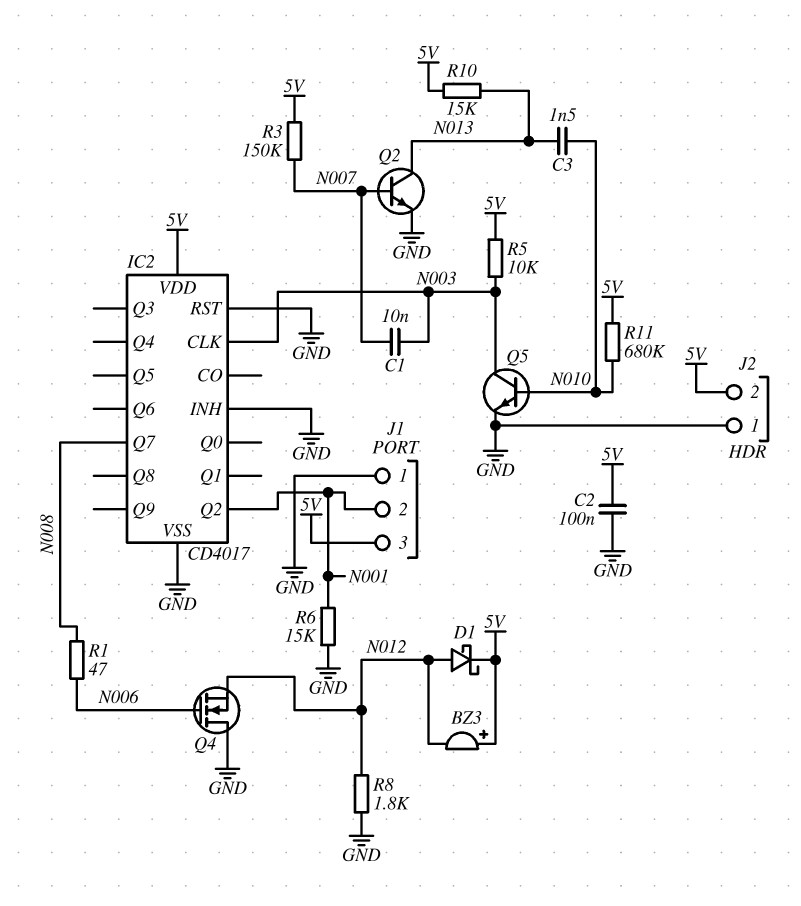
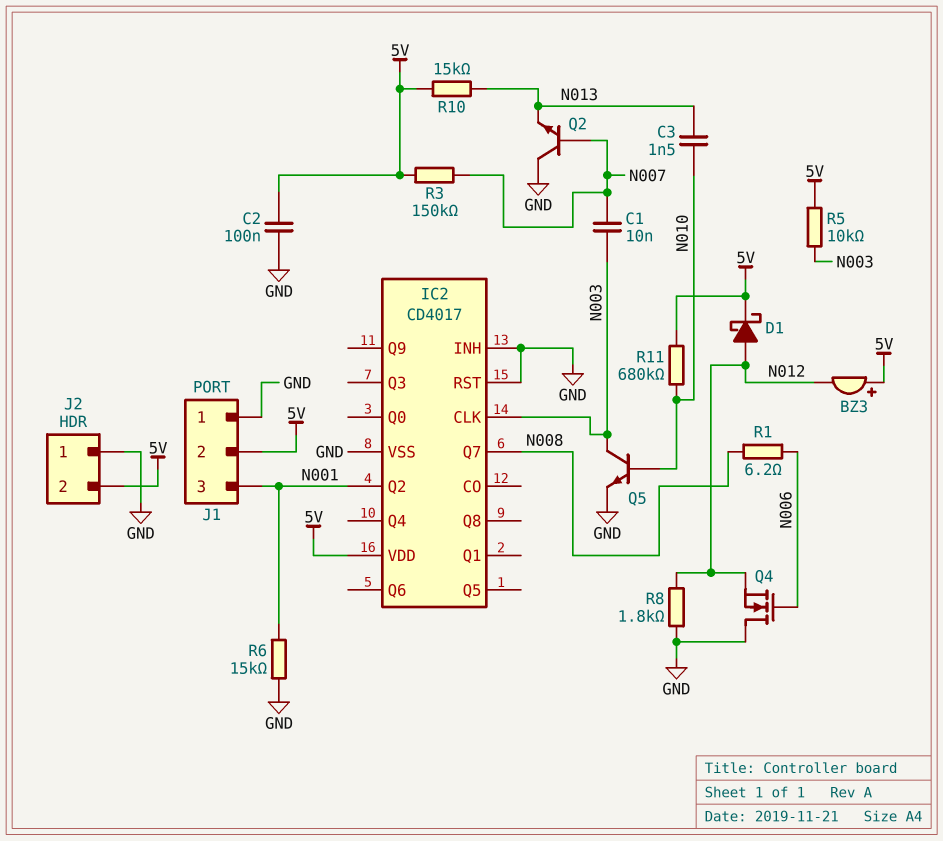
J1 pin 2: N001 -> 5V
J1 pin 3: 5V -> N001
Q2: NPN (B N007, C N013, E GND) -> NPN (B N007, C GND, E N013)
R1: 47 (N006, N008) -> 6.2 (N006, N008)

